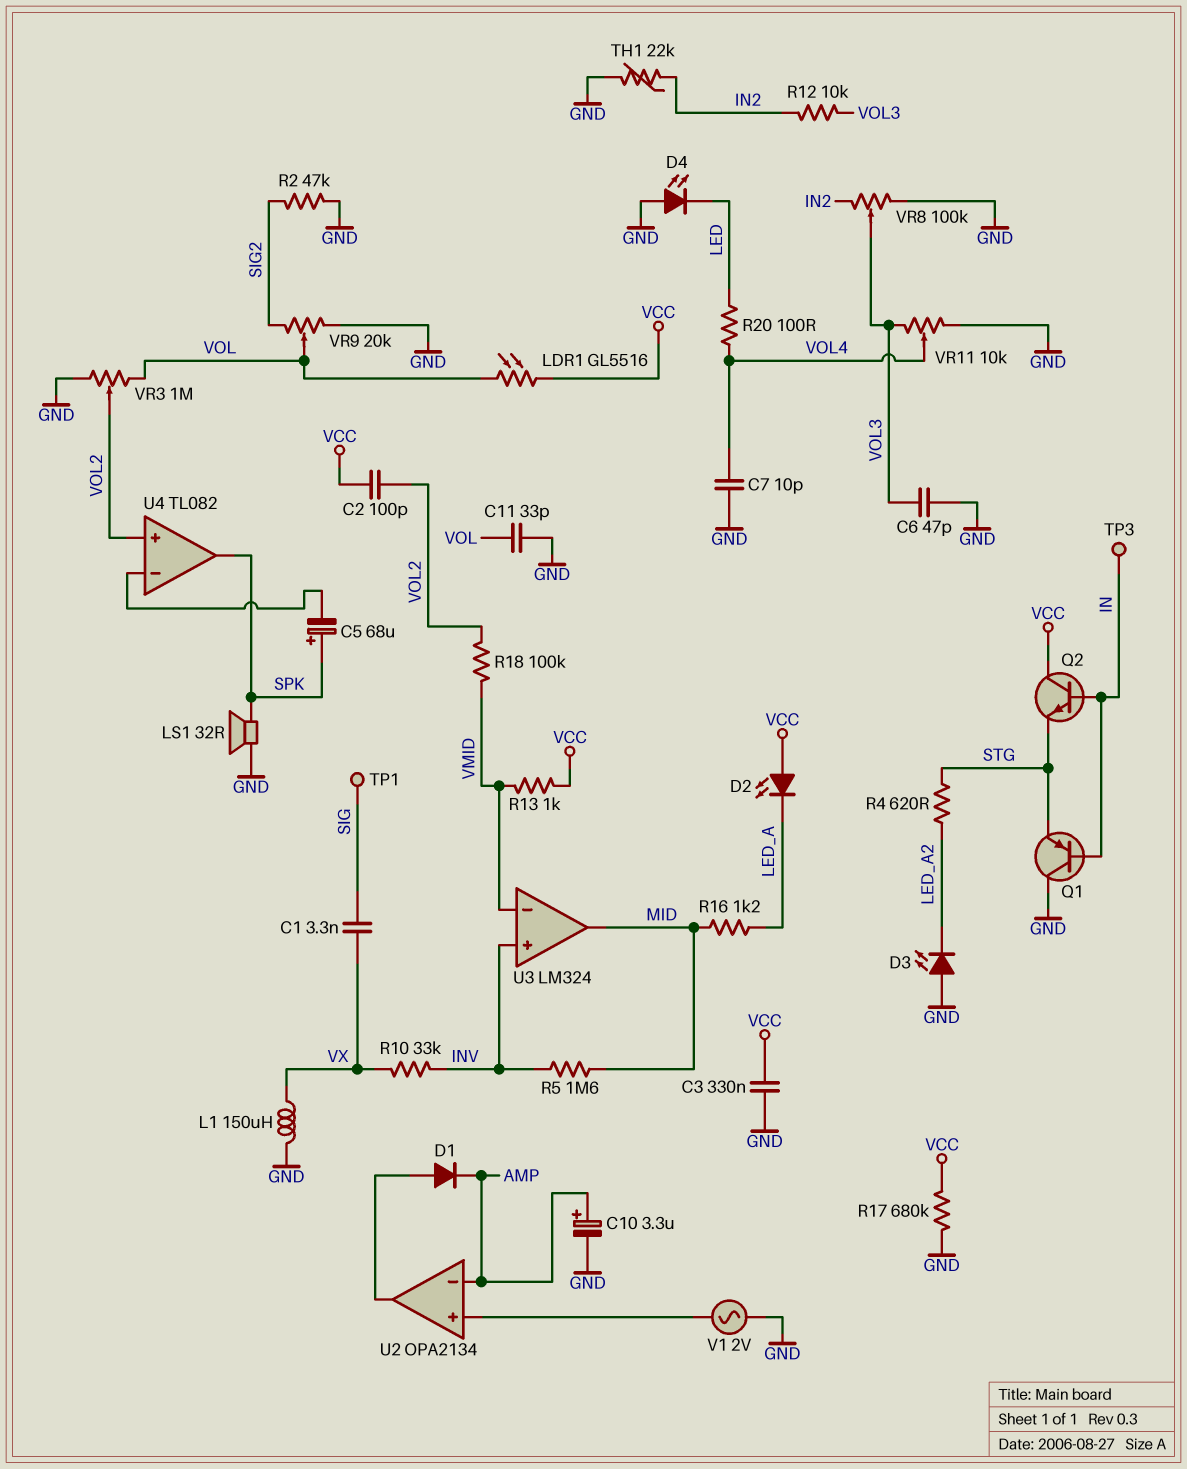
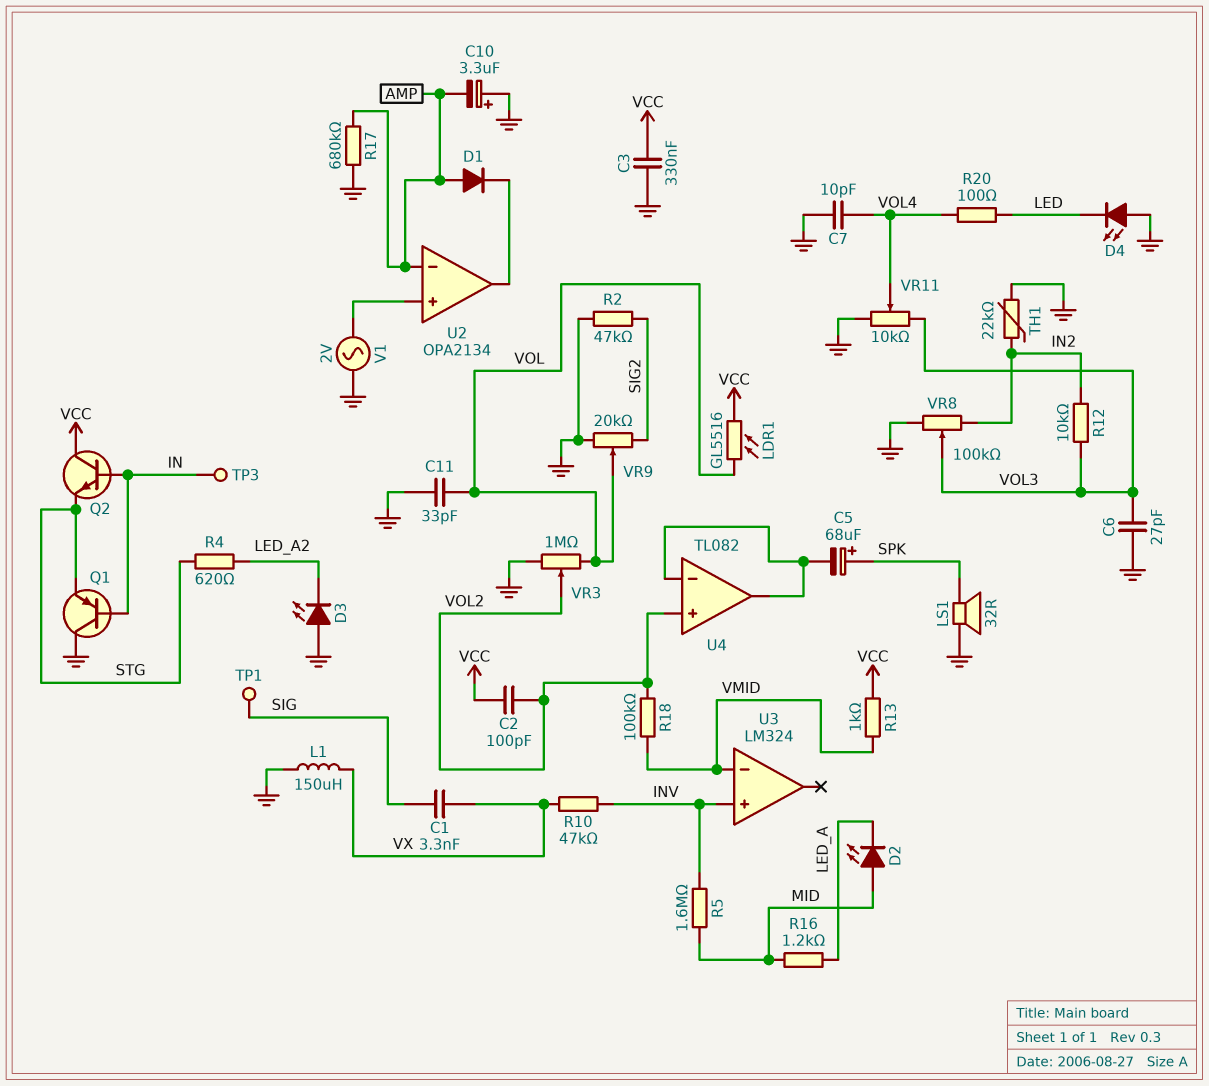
C6: 47pF (GND, VOL3) -> 27pF (GND, VOL3)
C10: 3.3uF (plus AMP, minus GND) -> 3.3uF (plus GND, minus AMP)
D1: diode (A U2/out, K AMP) -> diode (A AMP, K U2/out)
D2: LED (A VCC, K LED_A) -> LED (A MID, K LED_A)
R10: 33k (INV, VX) -> 47k (INV, VX)
R17: 680k (GND, VCC) -> 680k (AMP, GND)
U3 pin out: MID -> none
U4 pin out: SPK -> U4/in-

